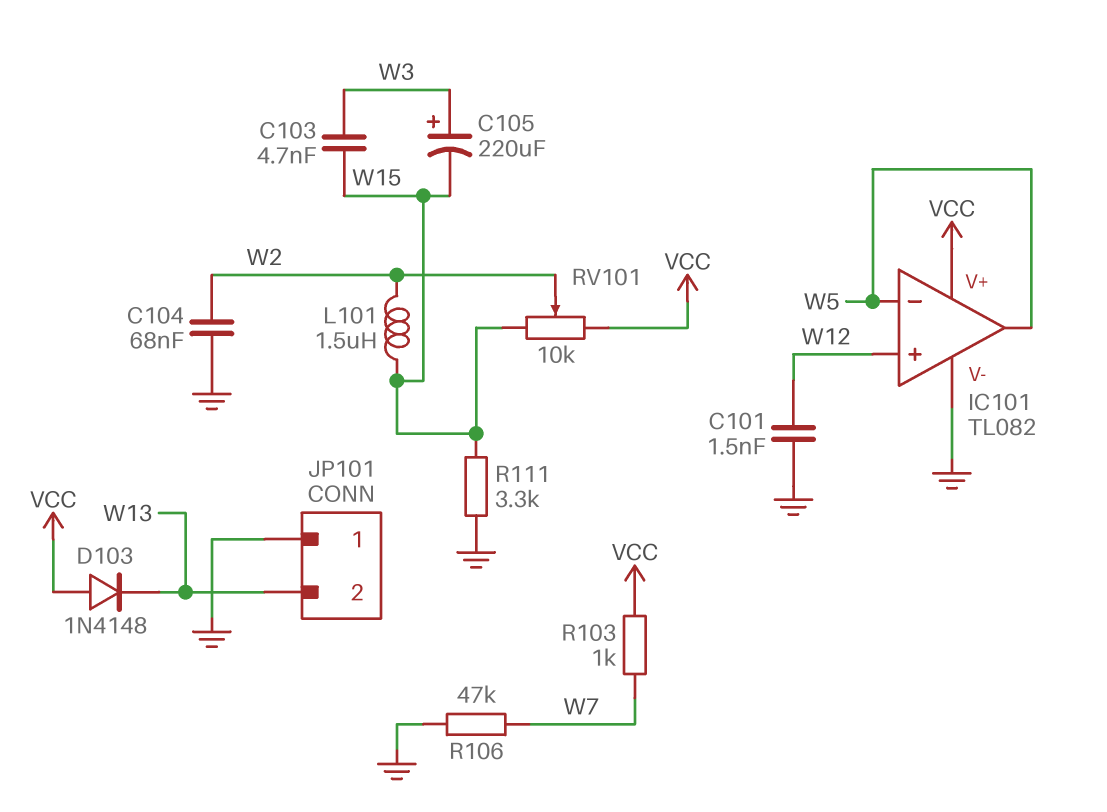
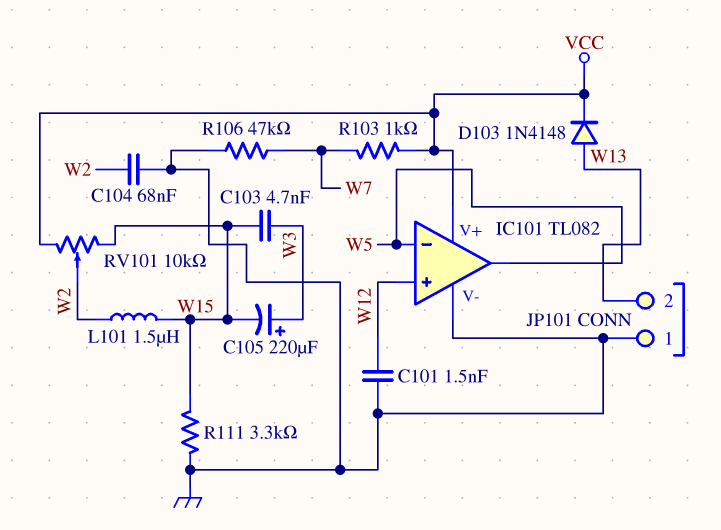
D103: diode 1N4148 (A VCC, K W13) -> diode 1N4148 (A W13, K VCC)

